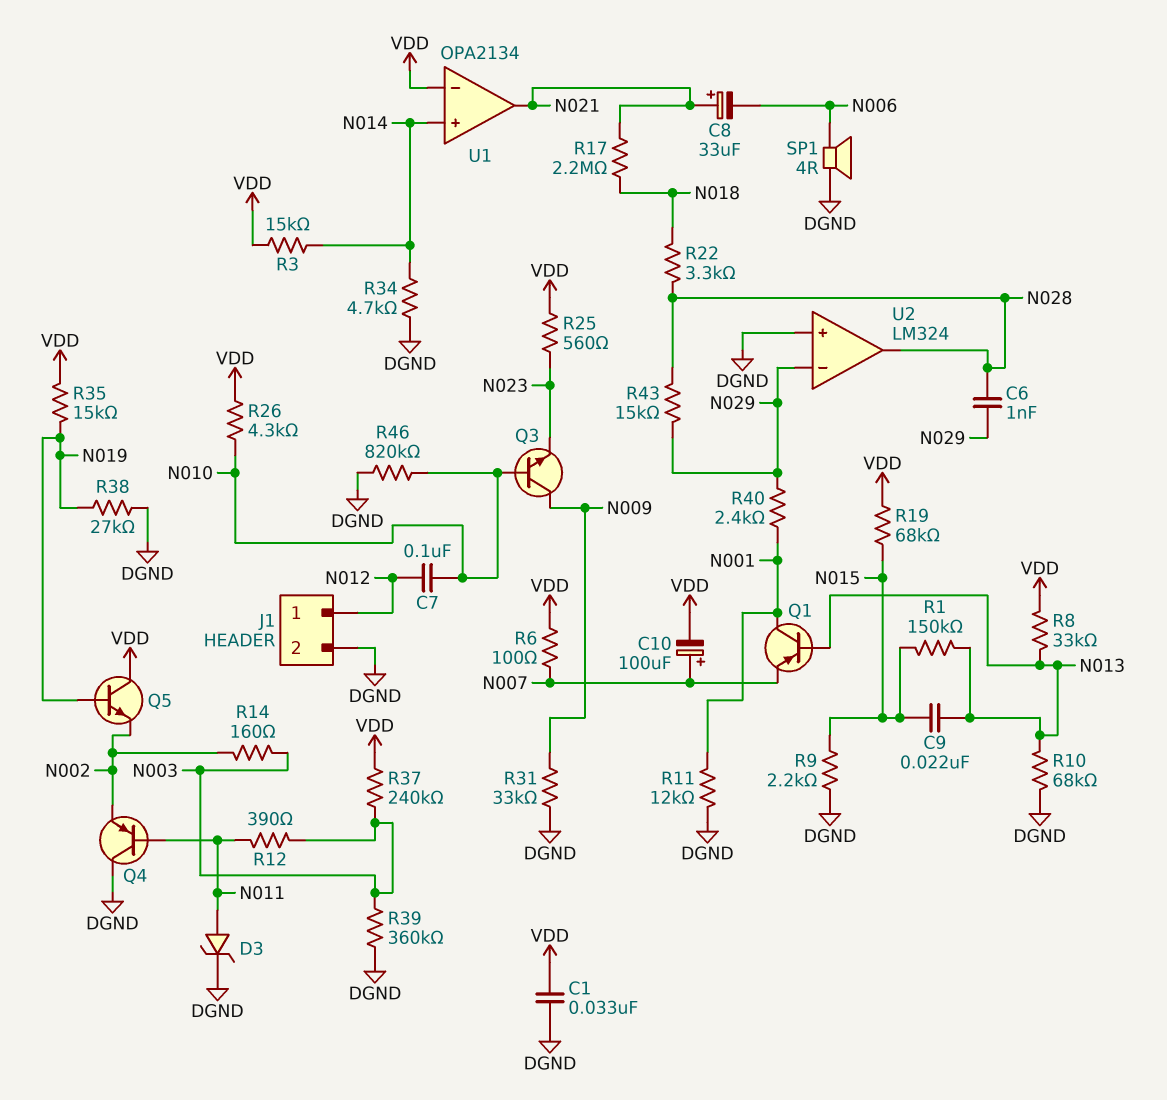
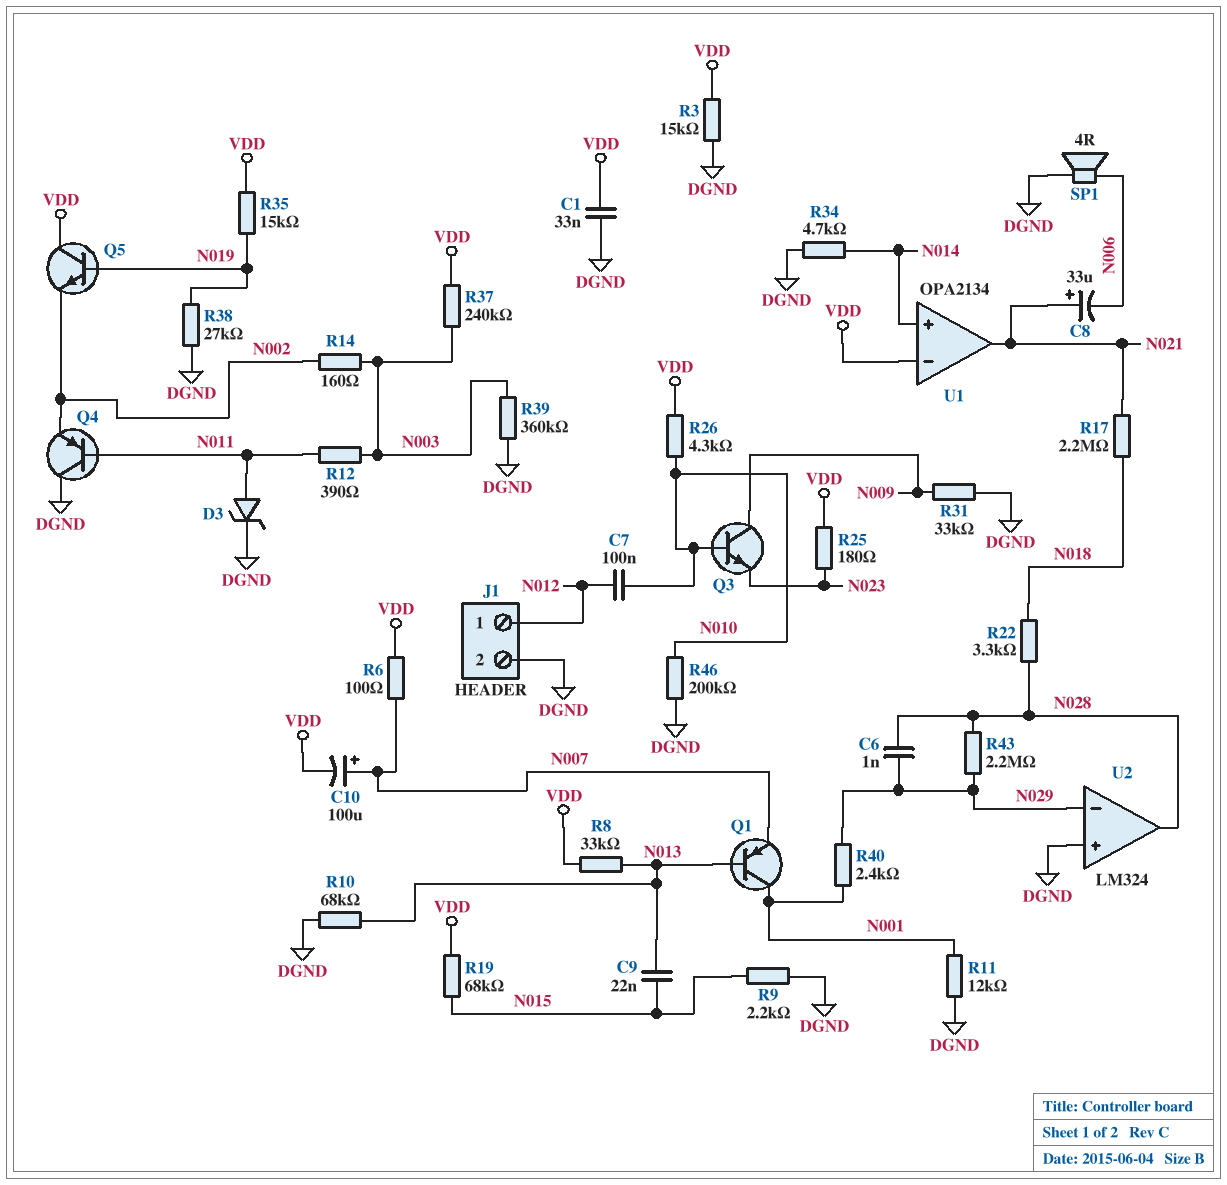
R1: 150k (N013, N015) -> none
R3: 15k (N014, VDD) -> 15k (DGND, VDD)
R25: 560 (N023, VDD) -> 180 (N023, VDD)
R43: 15k (N028, N029) -> 2.2M (N028, N029)
R46: 820k (DGND, N010) -> 200k (DGND, N010)

